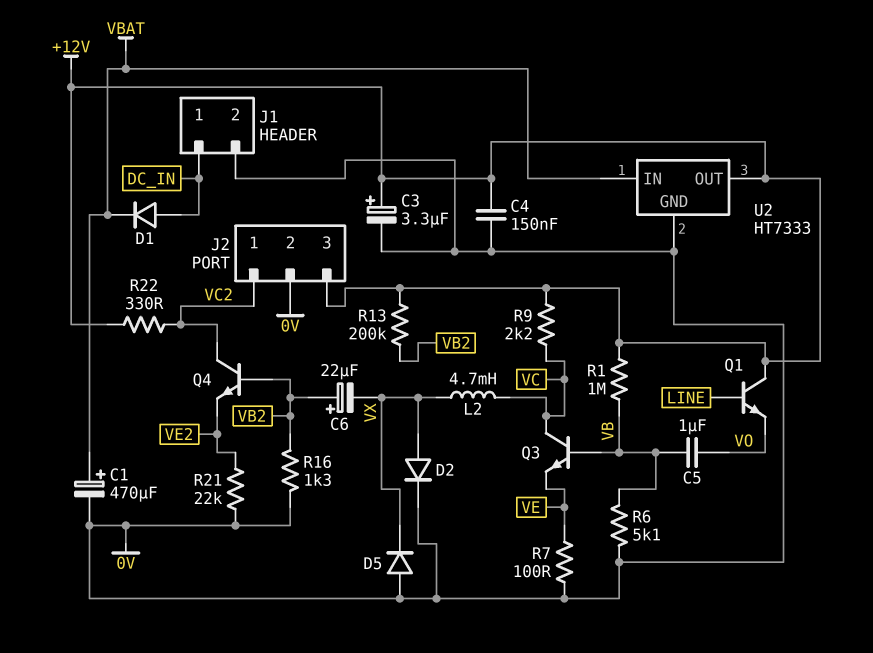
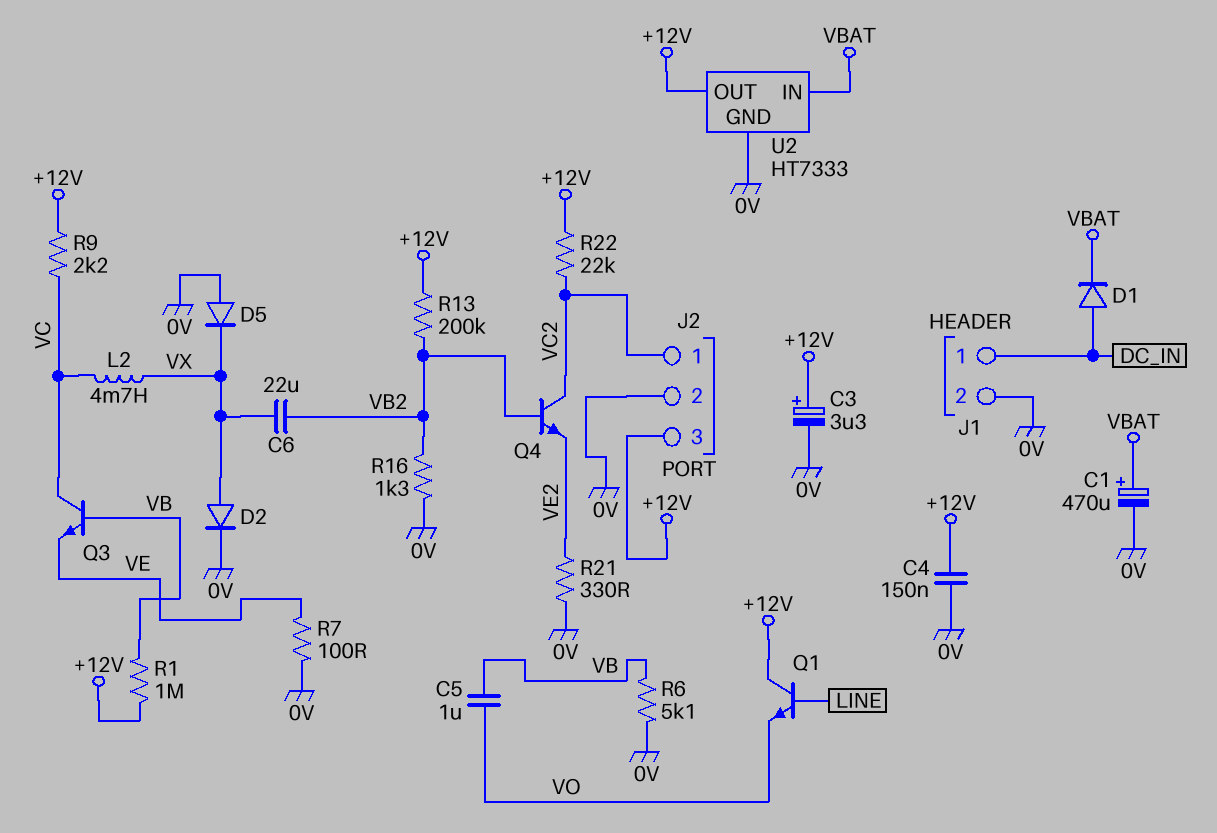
C6: 22uF (plus VB2, minus VX) -> 22uF (VB2, VX)
R21: 22k (0V, VE2) -> 330 (0V, VE2)
R22: 330 (+12V, VC2) -> 22k (+12V, VC2)

